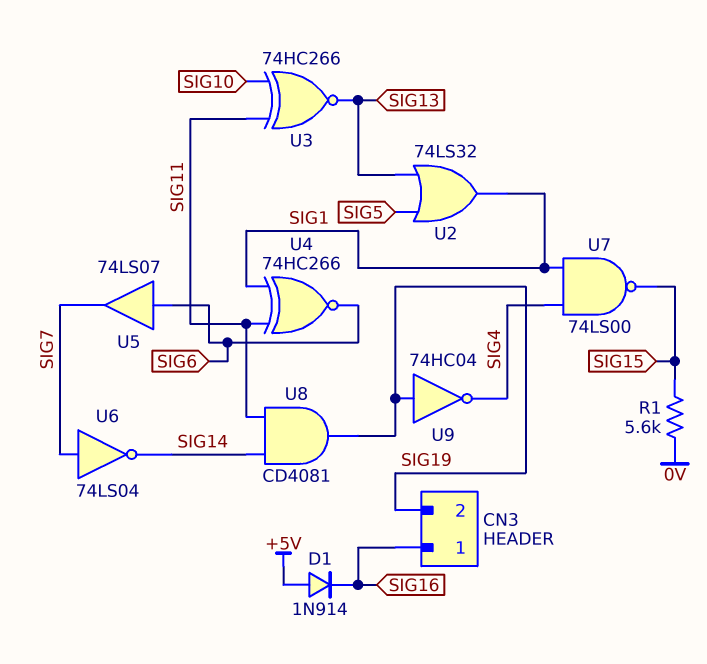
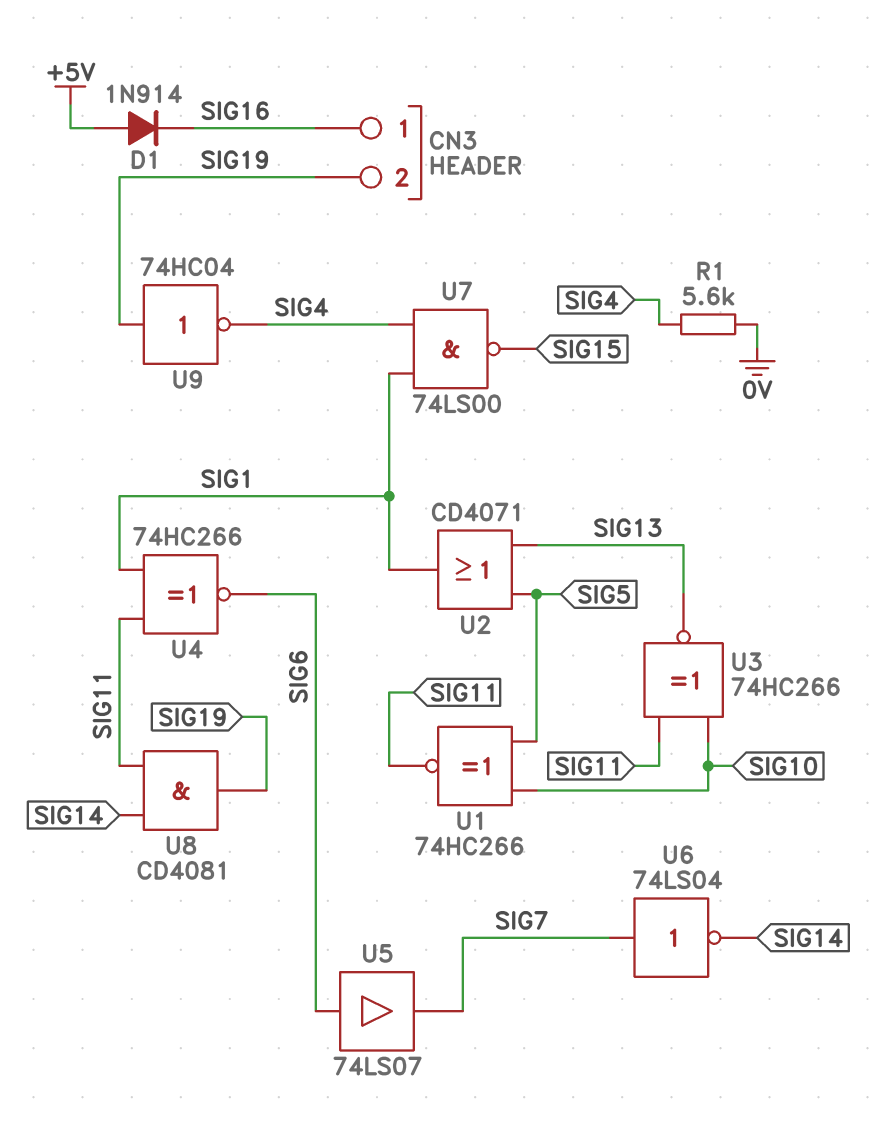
R1: 5.6k (0V, SIG15) -> 5.6k (0V, SIG4)
U1: none -> XNOR 74HC266 (in SIG5, in SIG10, out SIG11)
U2: OR 74LS32 (in SIG5, in SIG13, out SIG1) -> OR CD4071 (in SIG5, in SIG13, out SIG1)

